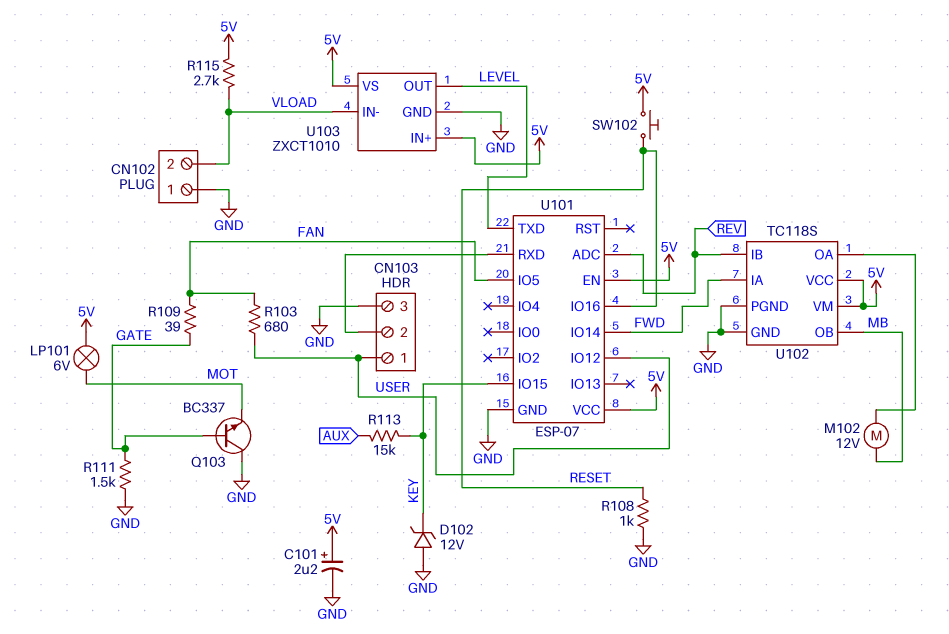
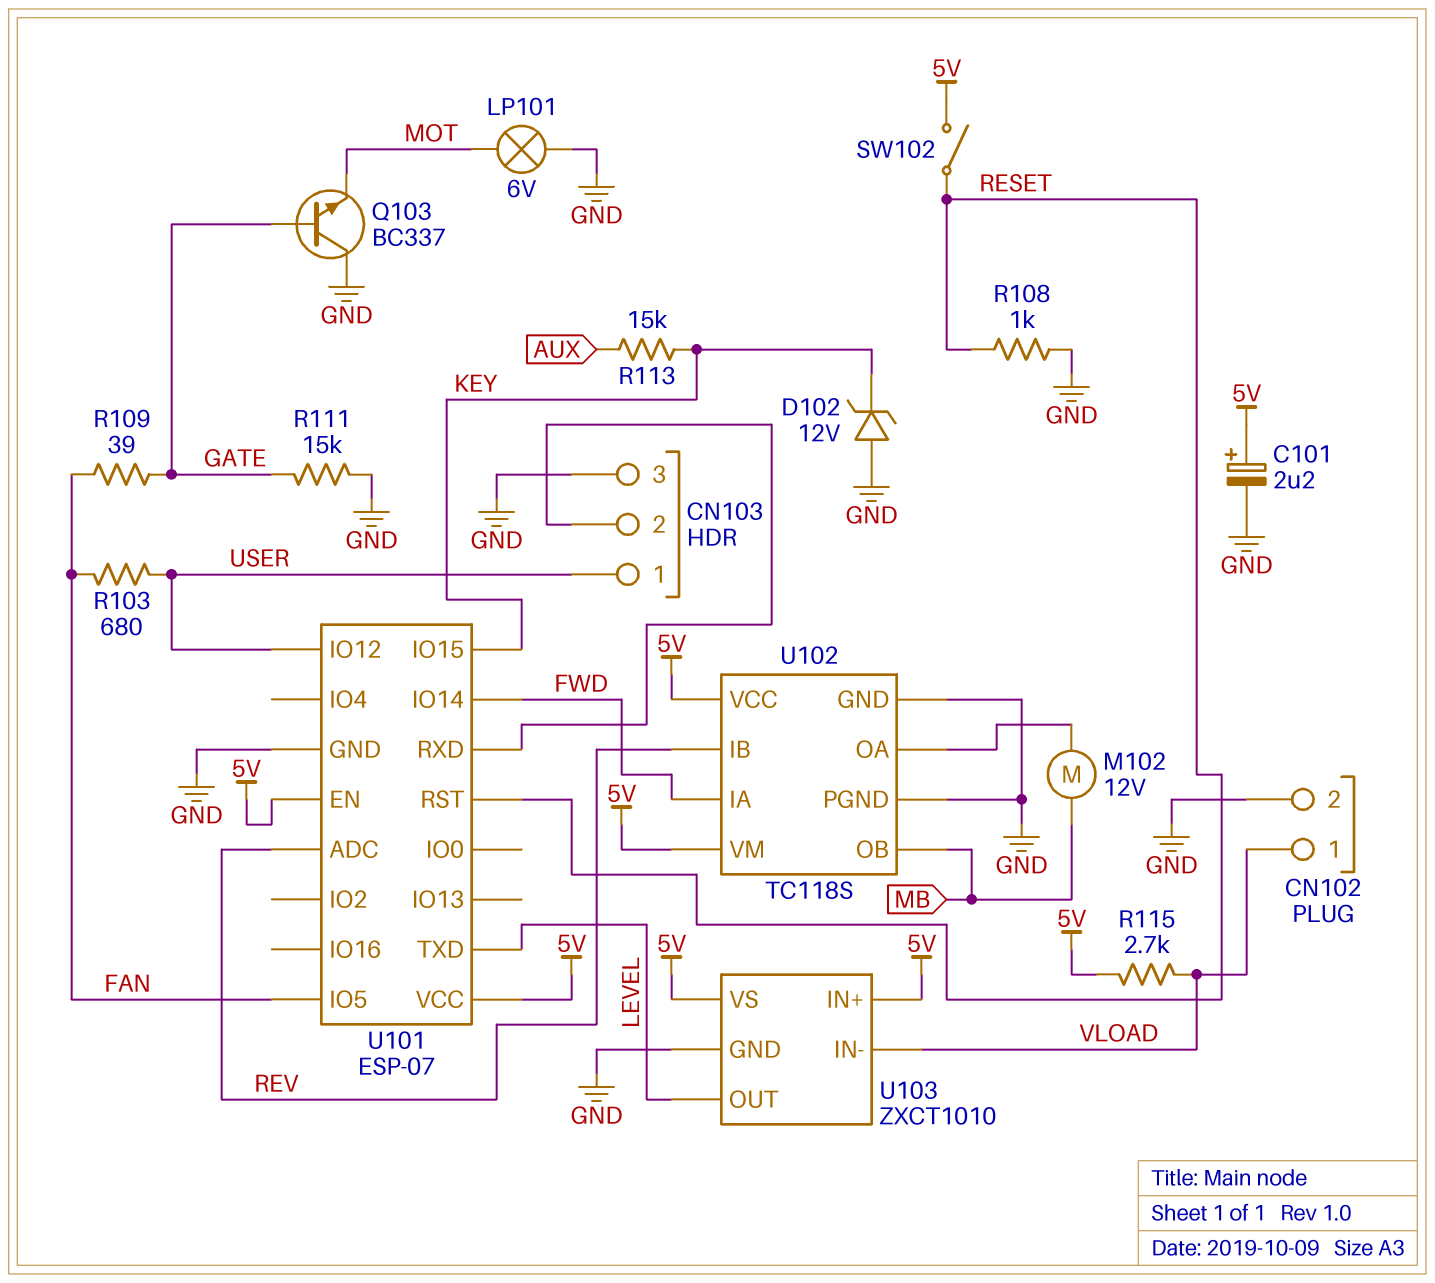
CN102 pin 1: GND -> VLOAD
CN102 pin 2: VLOAD -> GND
LP101: lamp 6V (5V, MOT) -> lamp 6V (GND, MOT)
R111: 1.5k (GATE, GND) -> 15k (GATE, GND)
SW102: button (5V, RESET) -> switch (5V, RESET)
U101 pin IO16: RESET -> none
U101 pin RST: none -> RESET

